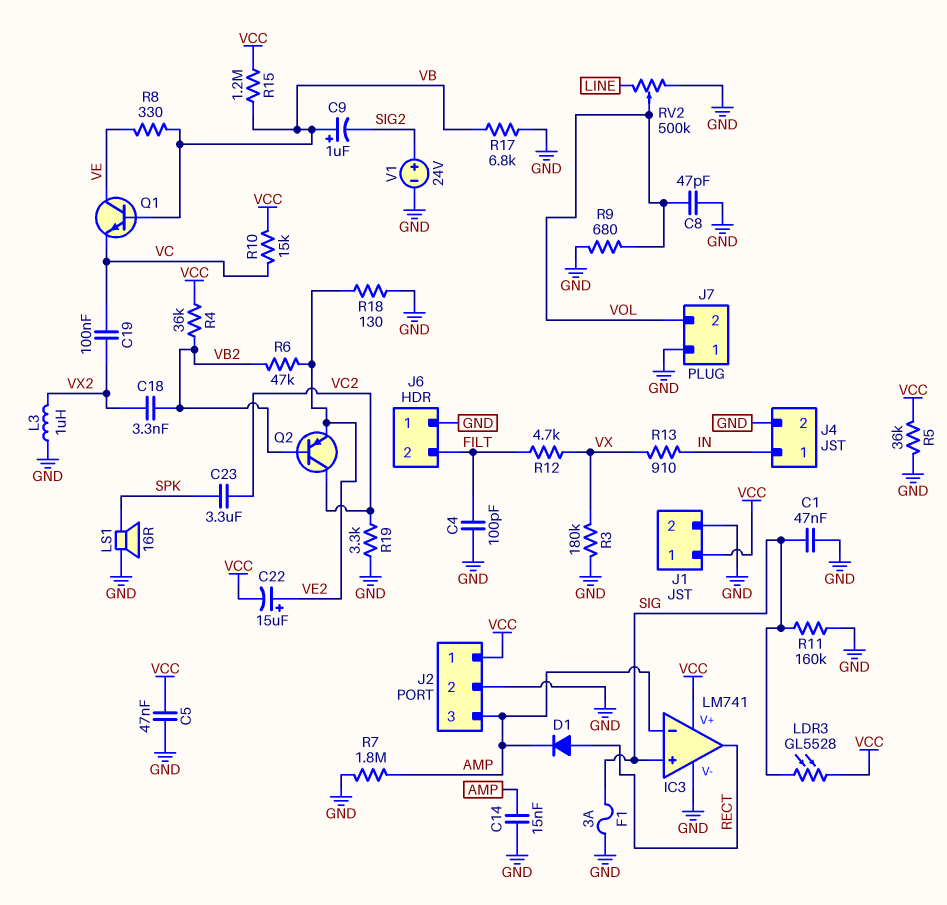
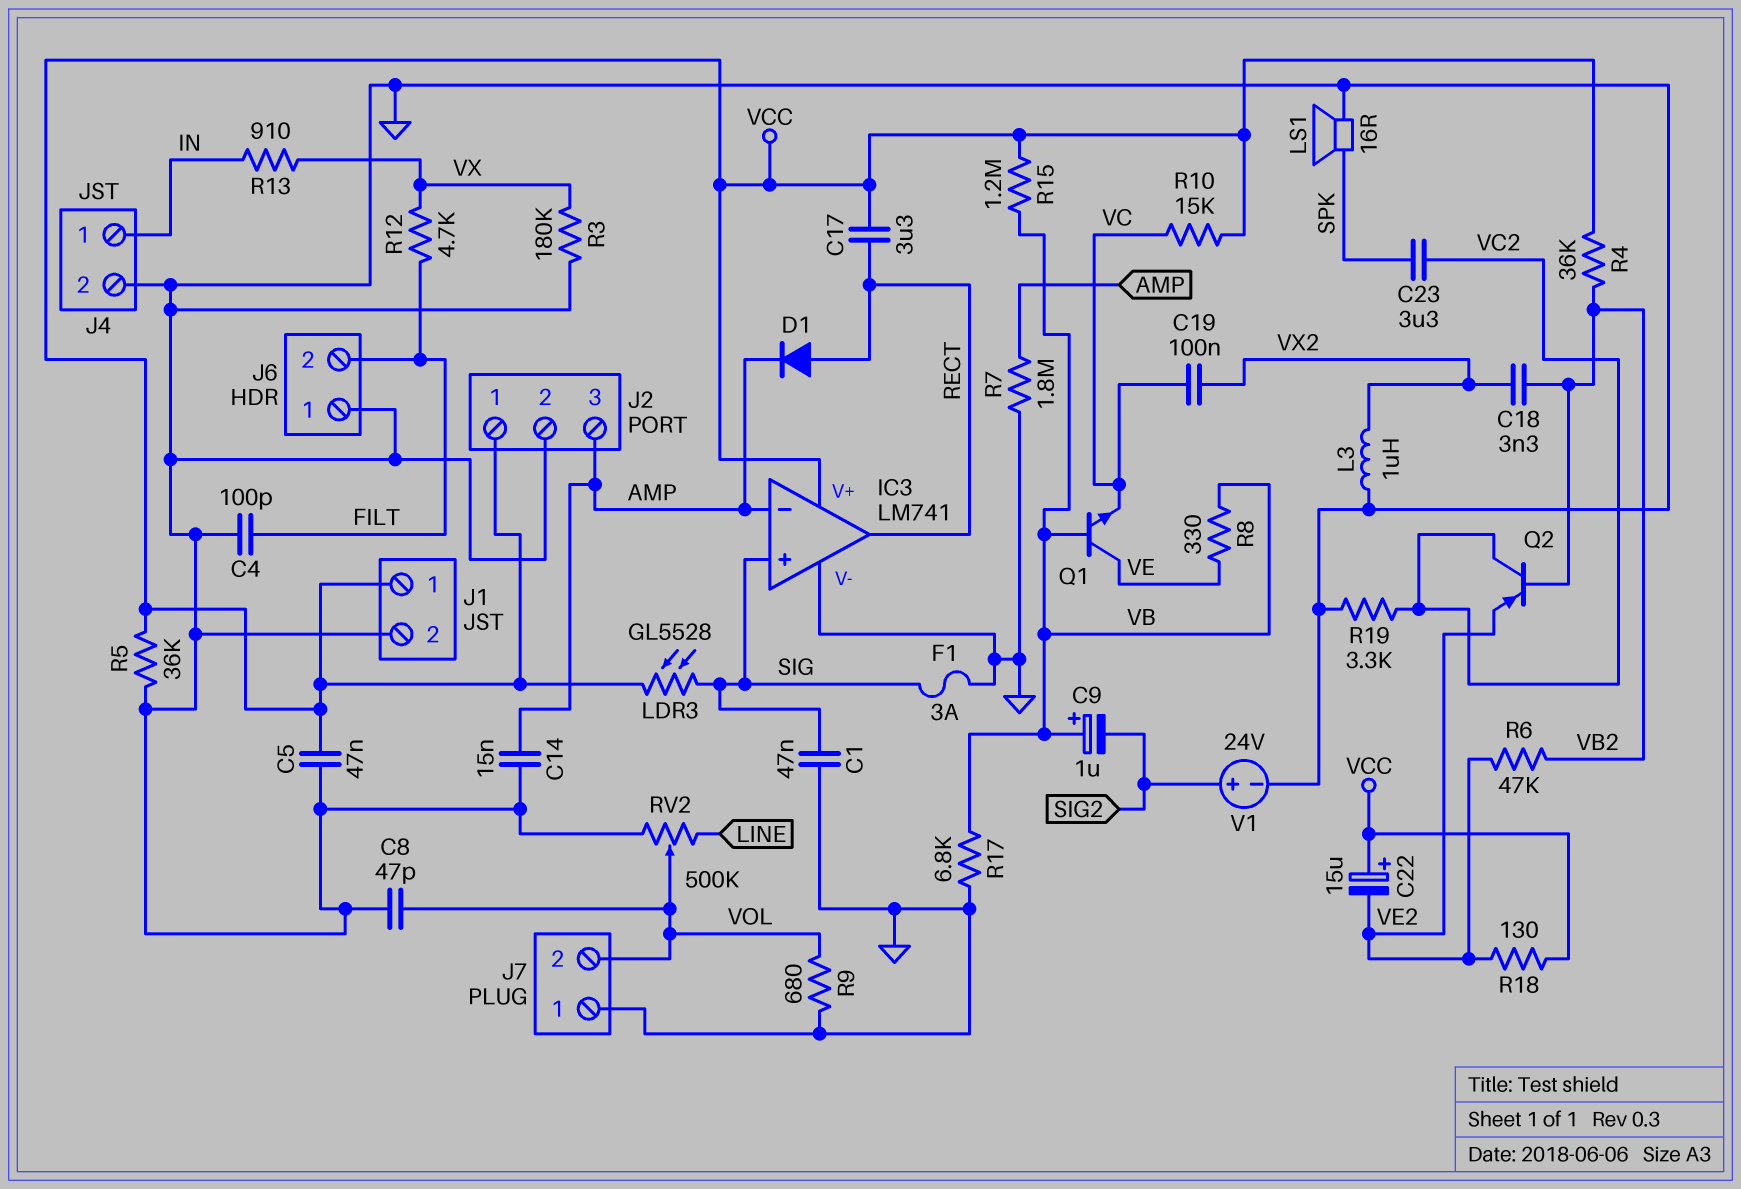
C17: none -> 3.3uF (RECT, VCC)
C22: 15uF (plus VE2, minus VCC) -> 15uF (plus VCC, minus VE2)
R11: 160k (GND, SIG) -> none
R18: 130 (GND, VE2) -> 130 (VCC, VE2)

